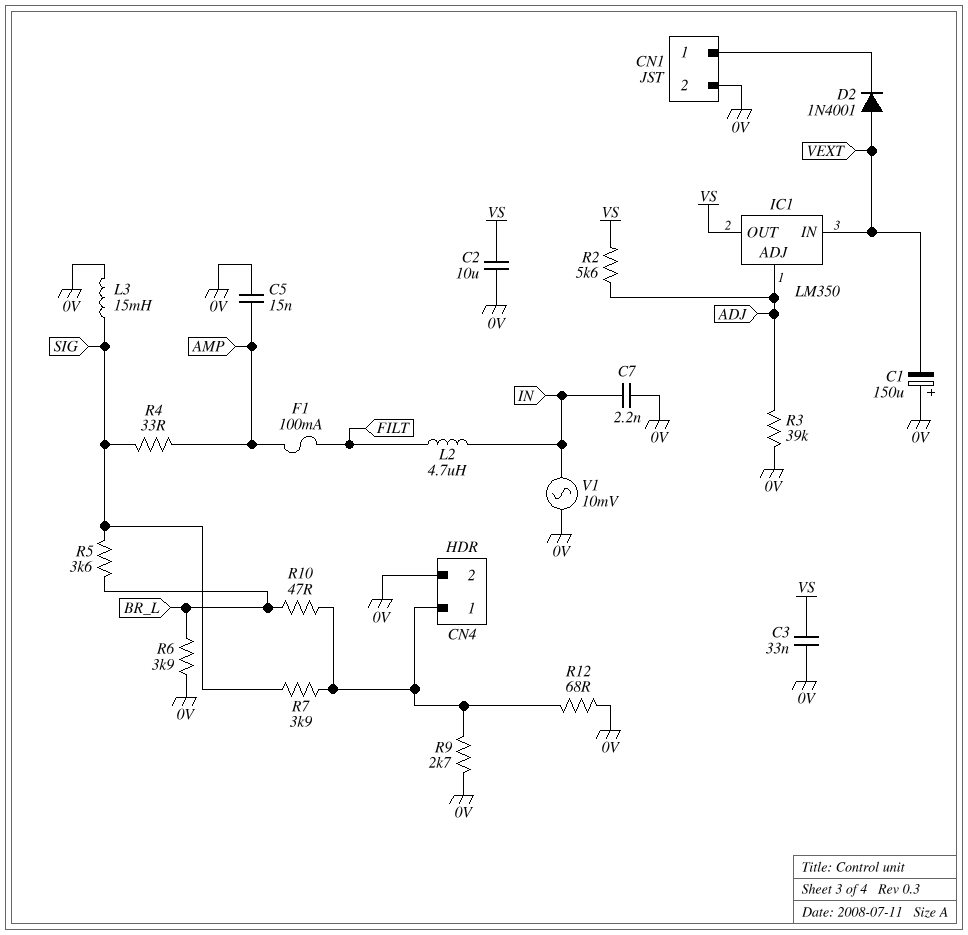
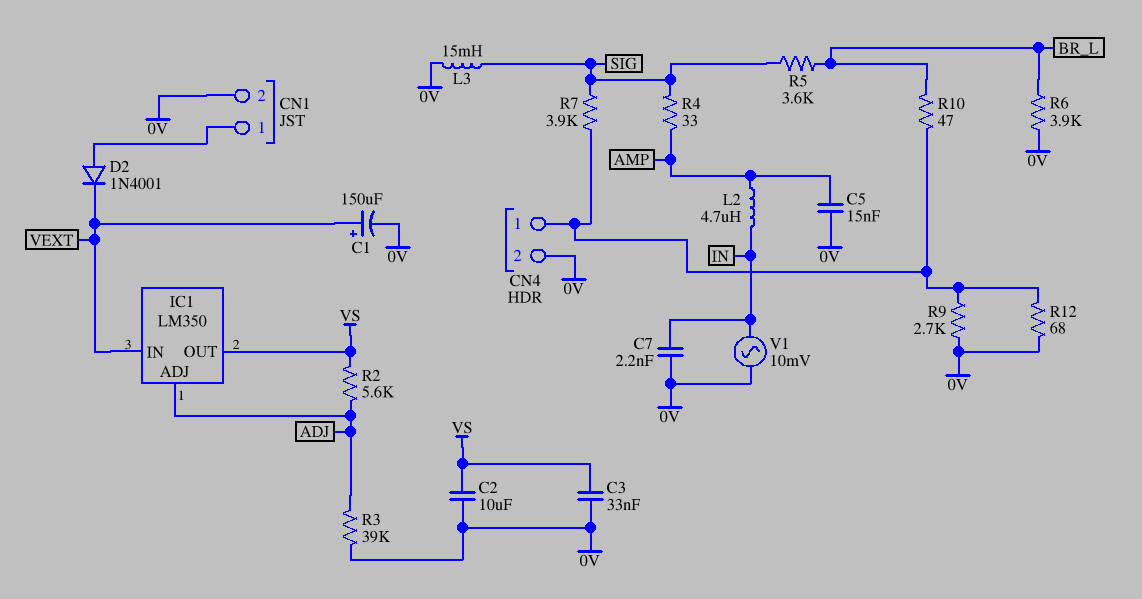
C1: 150uF (plus 0V, minus VEXT) -> 150uF (plus VEXT, minus 0V)
D2: diode 1N4001 (A VEXT, K CN1/1) -> diode 1N4001 (A CN1/1, K VEXT)
F1: 100mA (AMP, FILT) -> none
L2: 4.7uH (FILT, IN) -> 4.7uH (AMP, IN)

